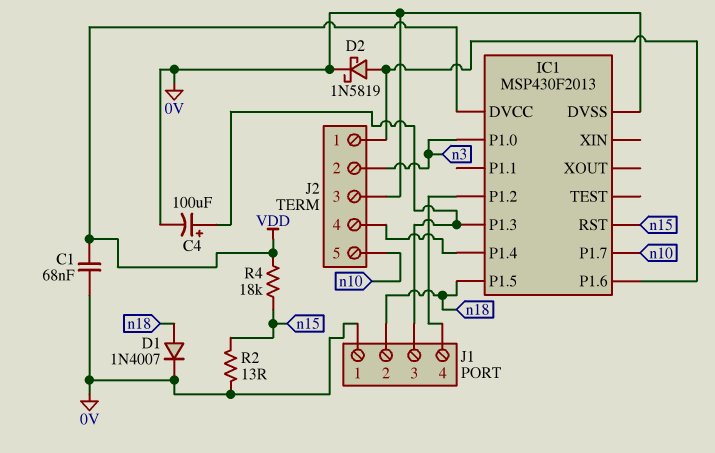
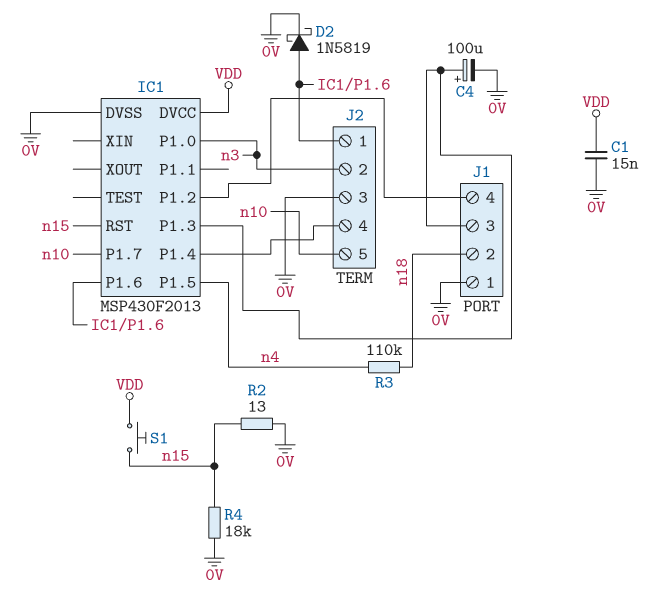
C1: 68nF (0V, VDD) -> 15nF (0V, VDD)
D1: diode 1N4007 (A n18, K 0V) -> none
IC1 pin P1.5: n18 -> n4
R3: none -> 110k (n4, n18)
R4: 18k (VDD, n15) -> 18k (0V, n15)
S1: none -> button (VDD, n15)

